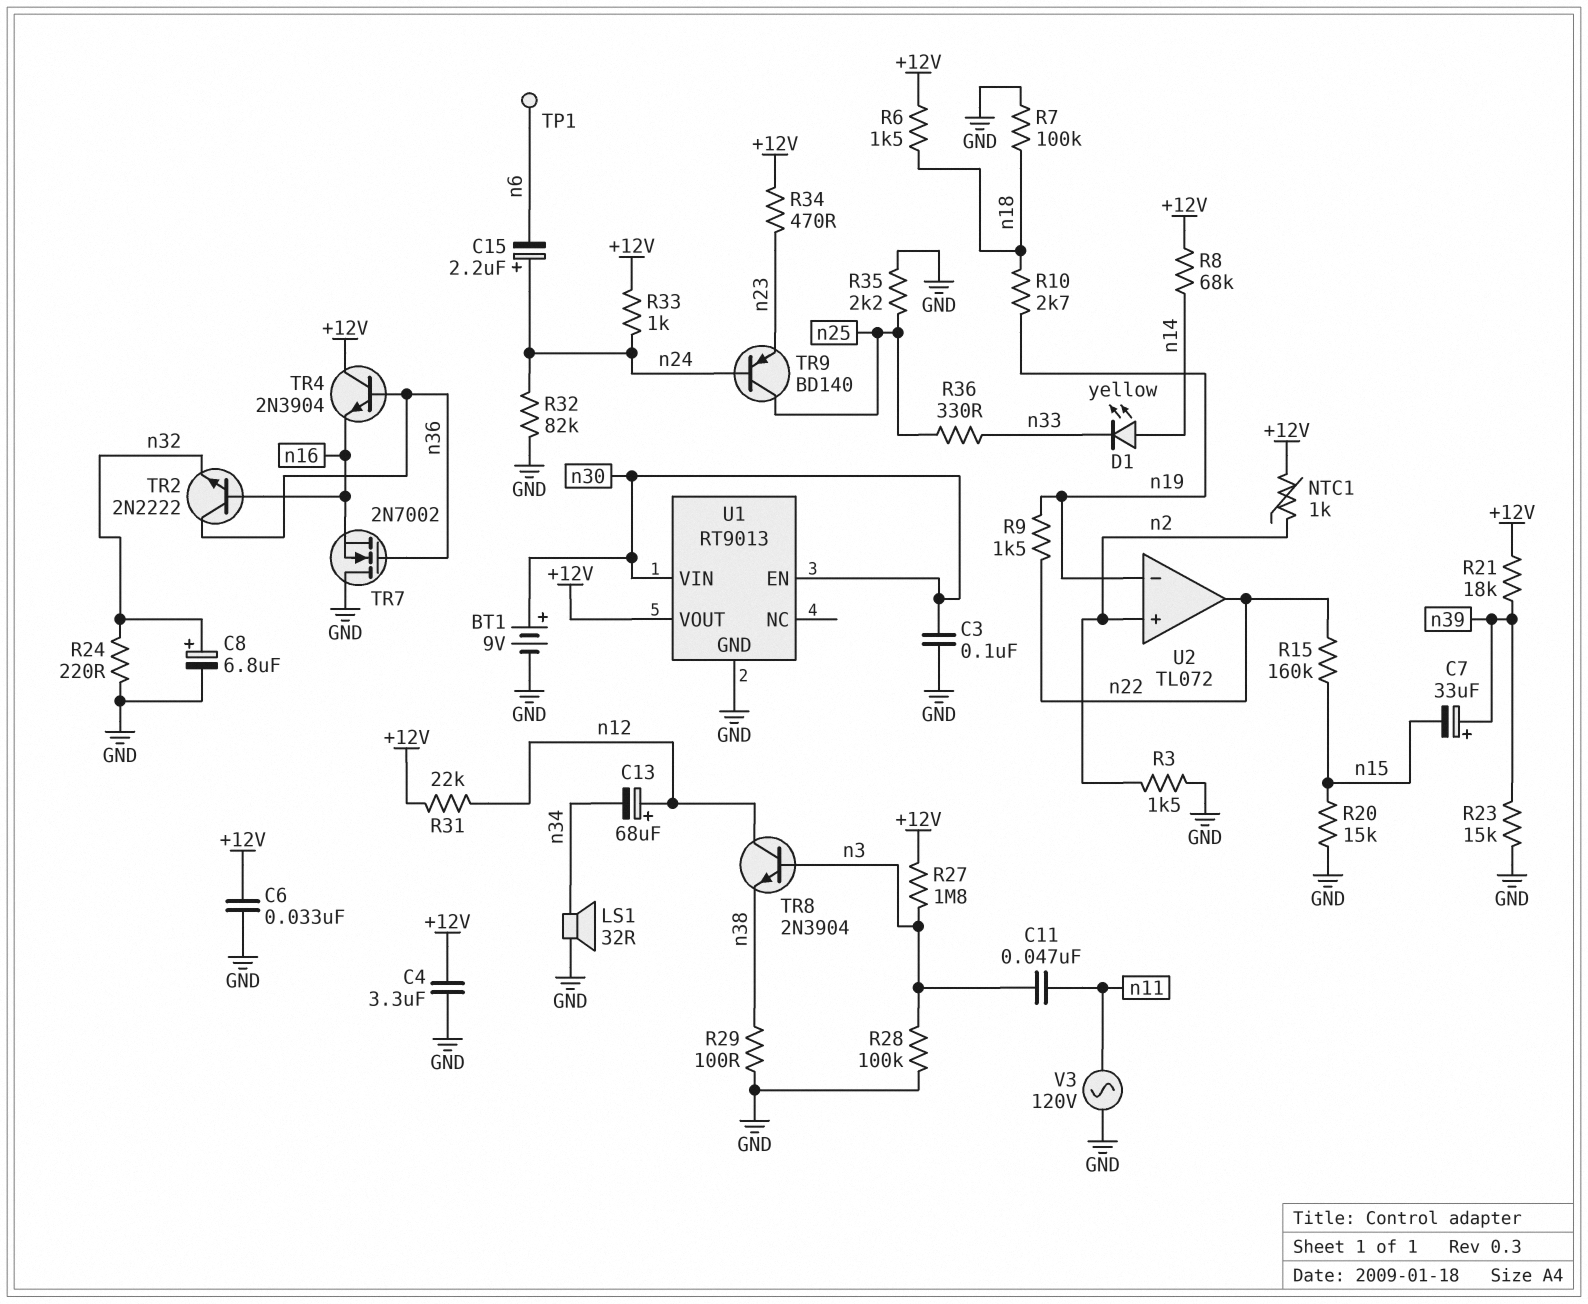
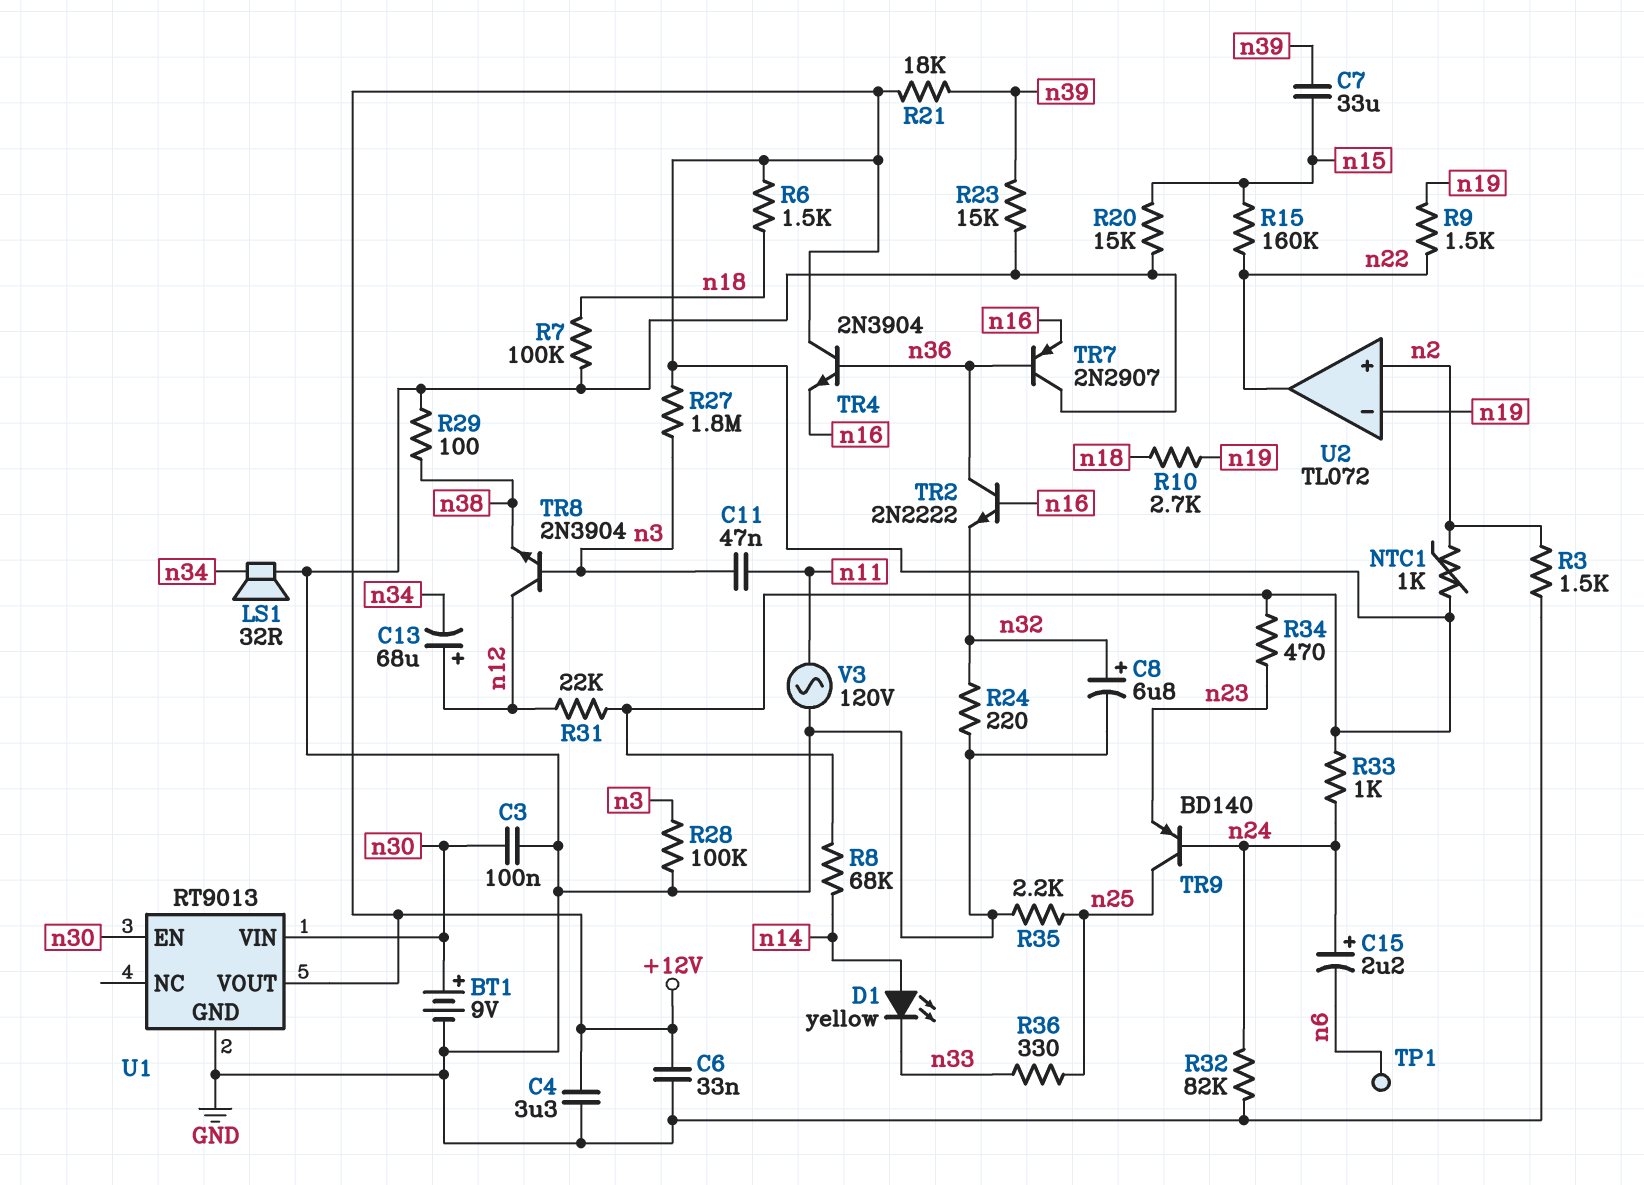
C7: 33uF (plus n39, minus n15) -> 33uF (n15, n39)
TR7: NMOS 2N7002 (G n36, D GND, S n16) -> PNP 2N2907 (B n36, C GND, E n16)

